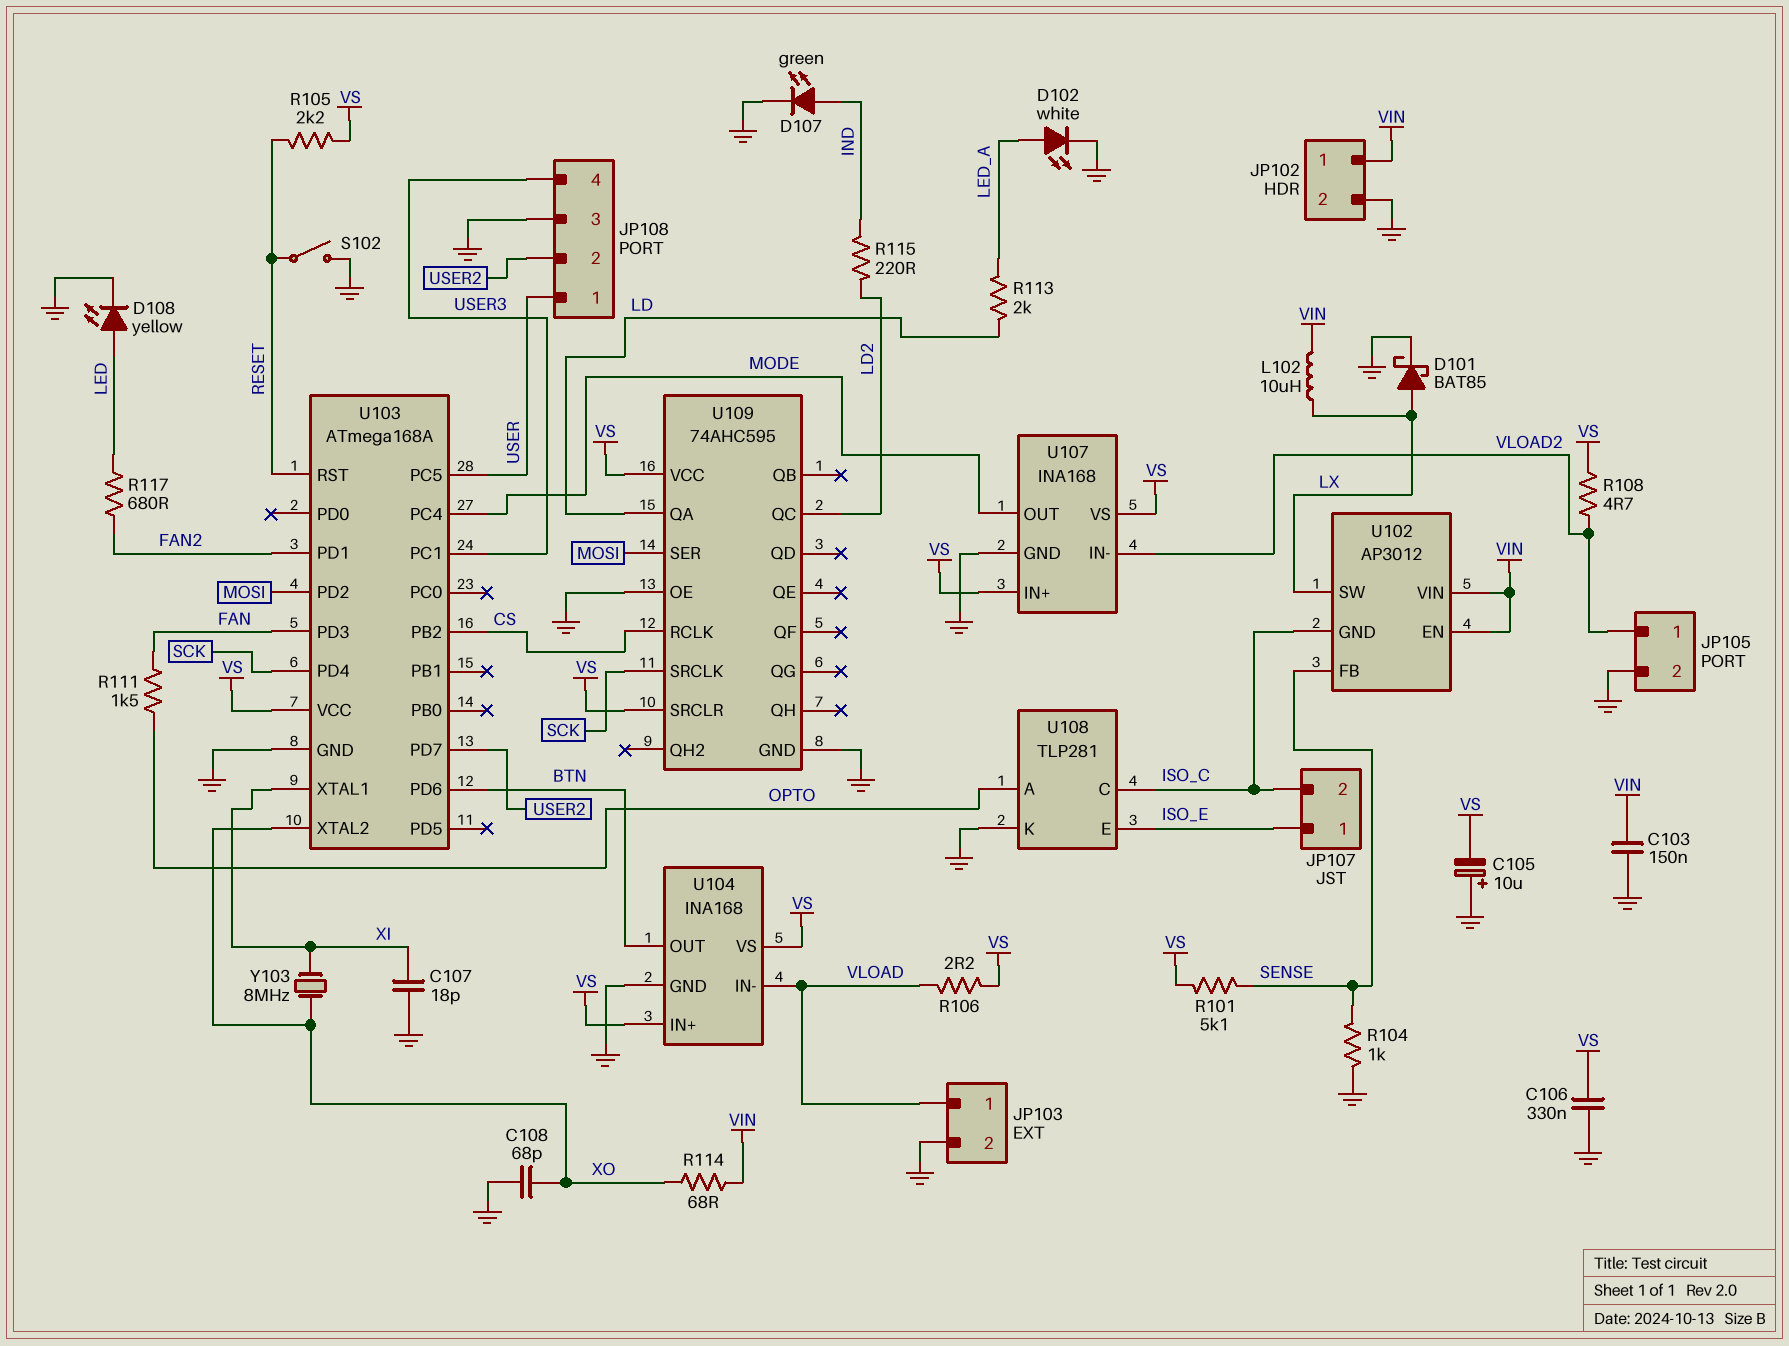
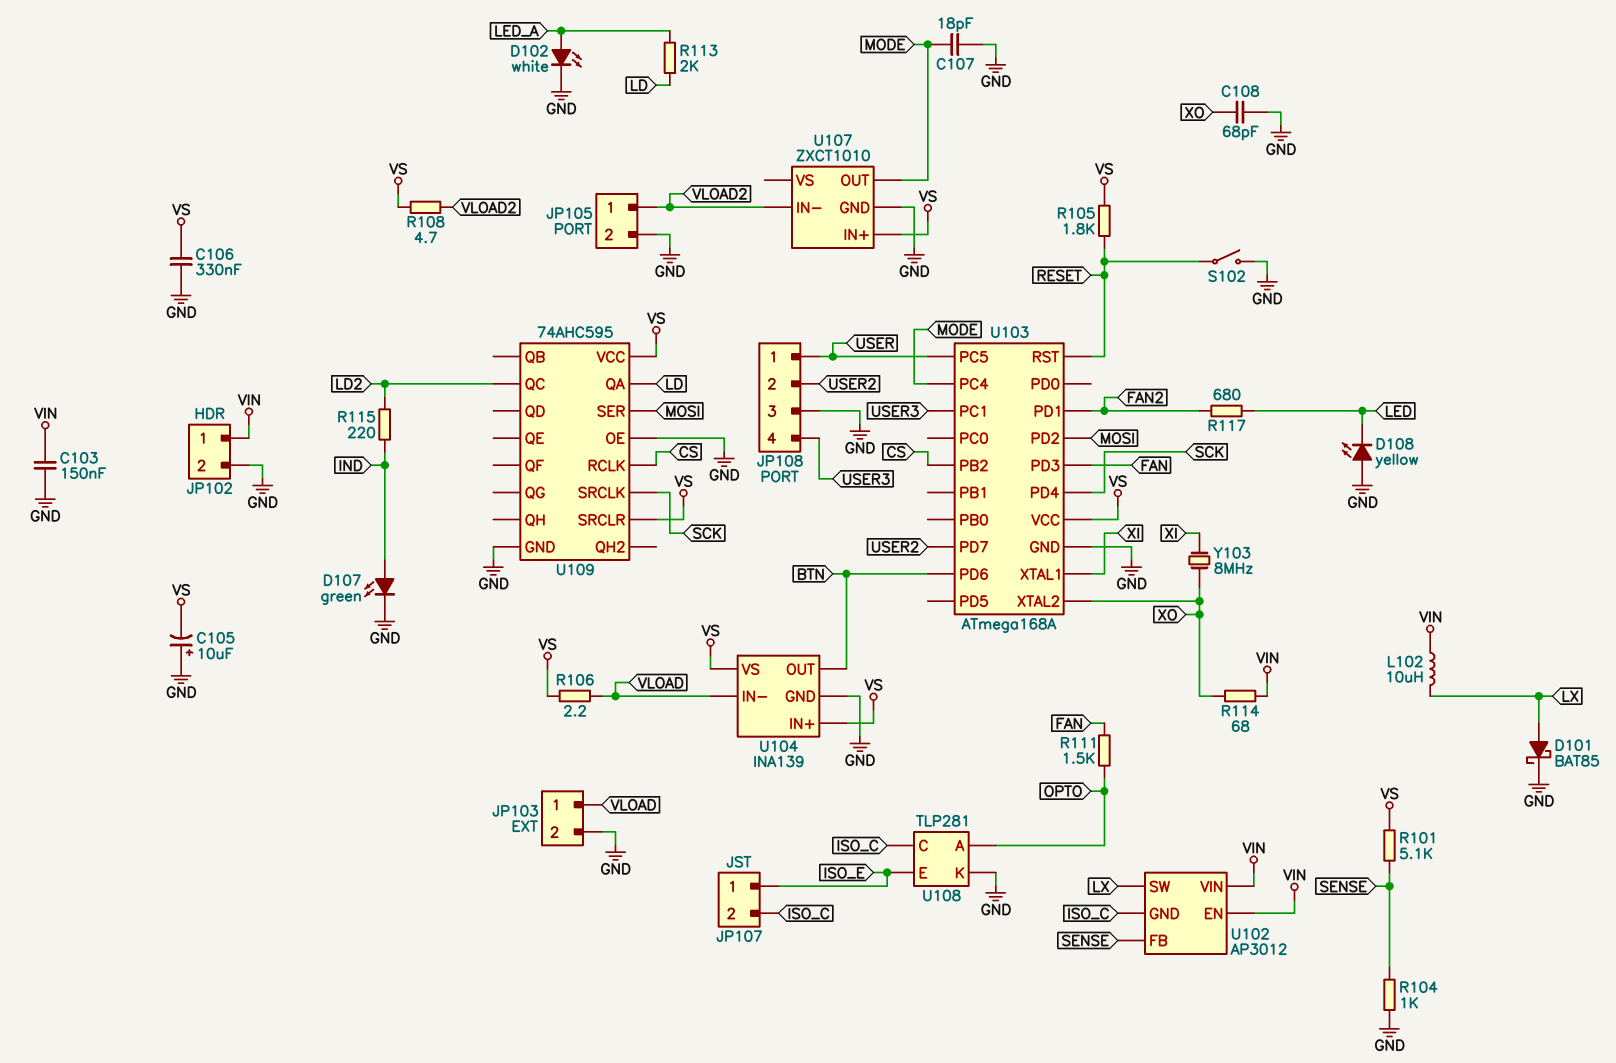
C107: 18pF (GND, XI) -> 18pF (GND, MODE)
D108: LED yellow (A LED, K GND) -> LED yellow (A GND, K LED)
R105: 2.2k (RESET, VS) -> 1.8k (RESET, VS)
U104: INA168 -> INA139
U107: INA168 -> ZXCT1010
U107 pin VS: VS -> none

